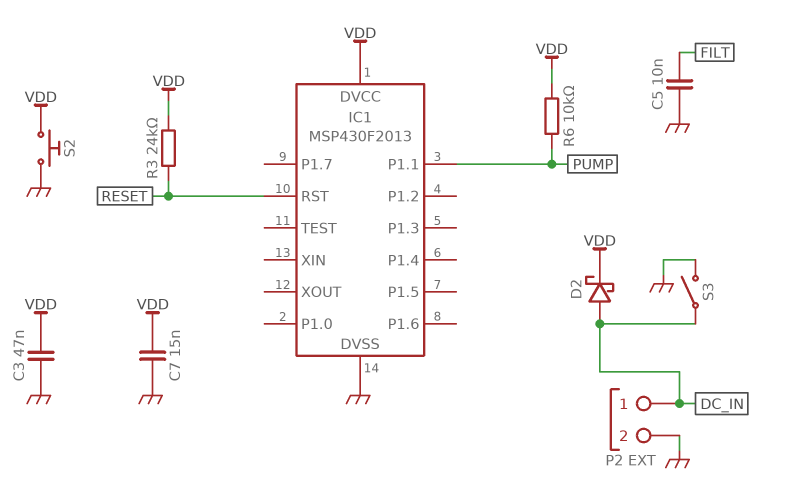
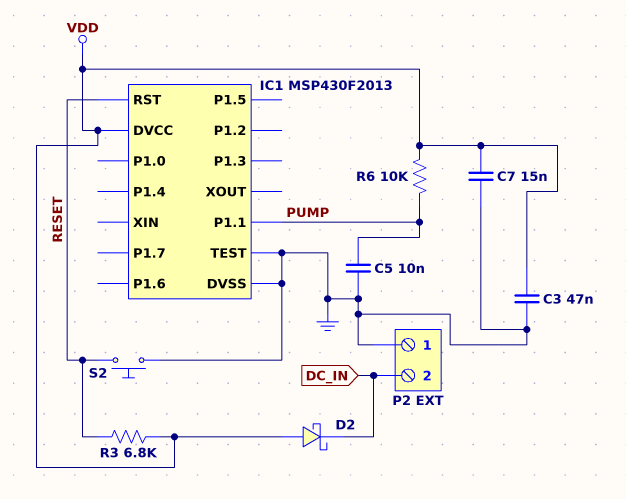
C5: 10nF (FILT, GND) -> 10nF (GND, PUMP)
D2: schottky (A DC_IN, K VDD) -> schottky (A VDD, K DC_IN)
IC1 pin TEST: none -> GND
P2 pin 1: DC_IN -> GND
P2 pin 2: GND -> DC_IN
R3: 24k (RESET, VDD) -> 6.8k (RESET, VDD)
S2: button (GND, VDD) -> button (GND, RESET)
S3: switch (DC_IN, GND) -> none

